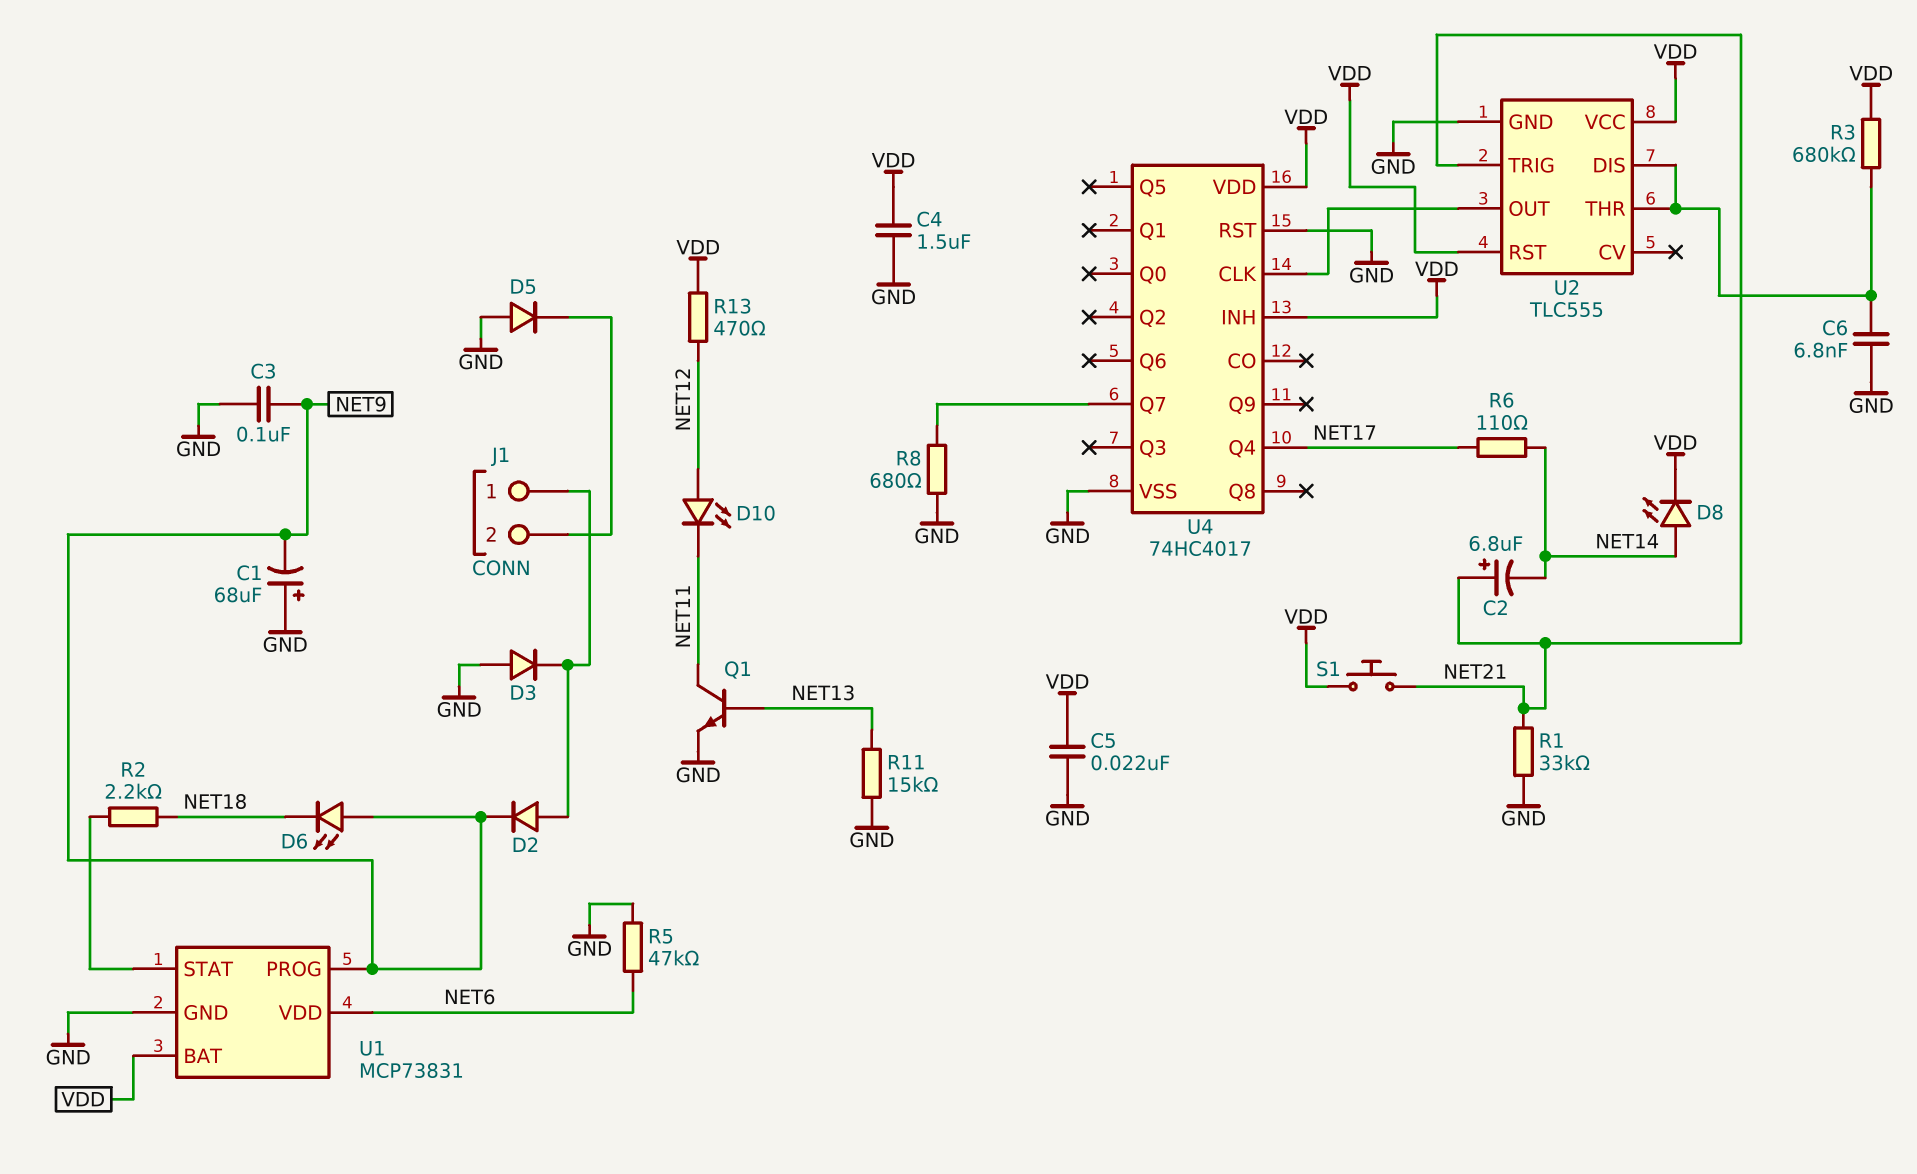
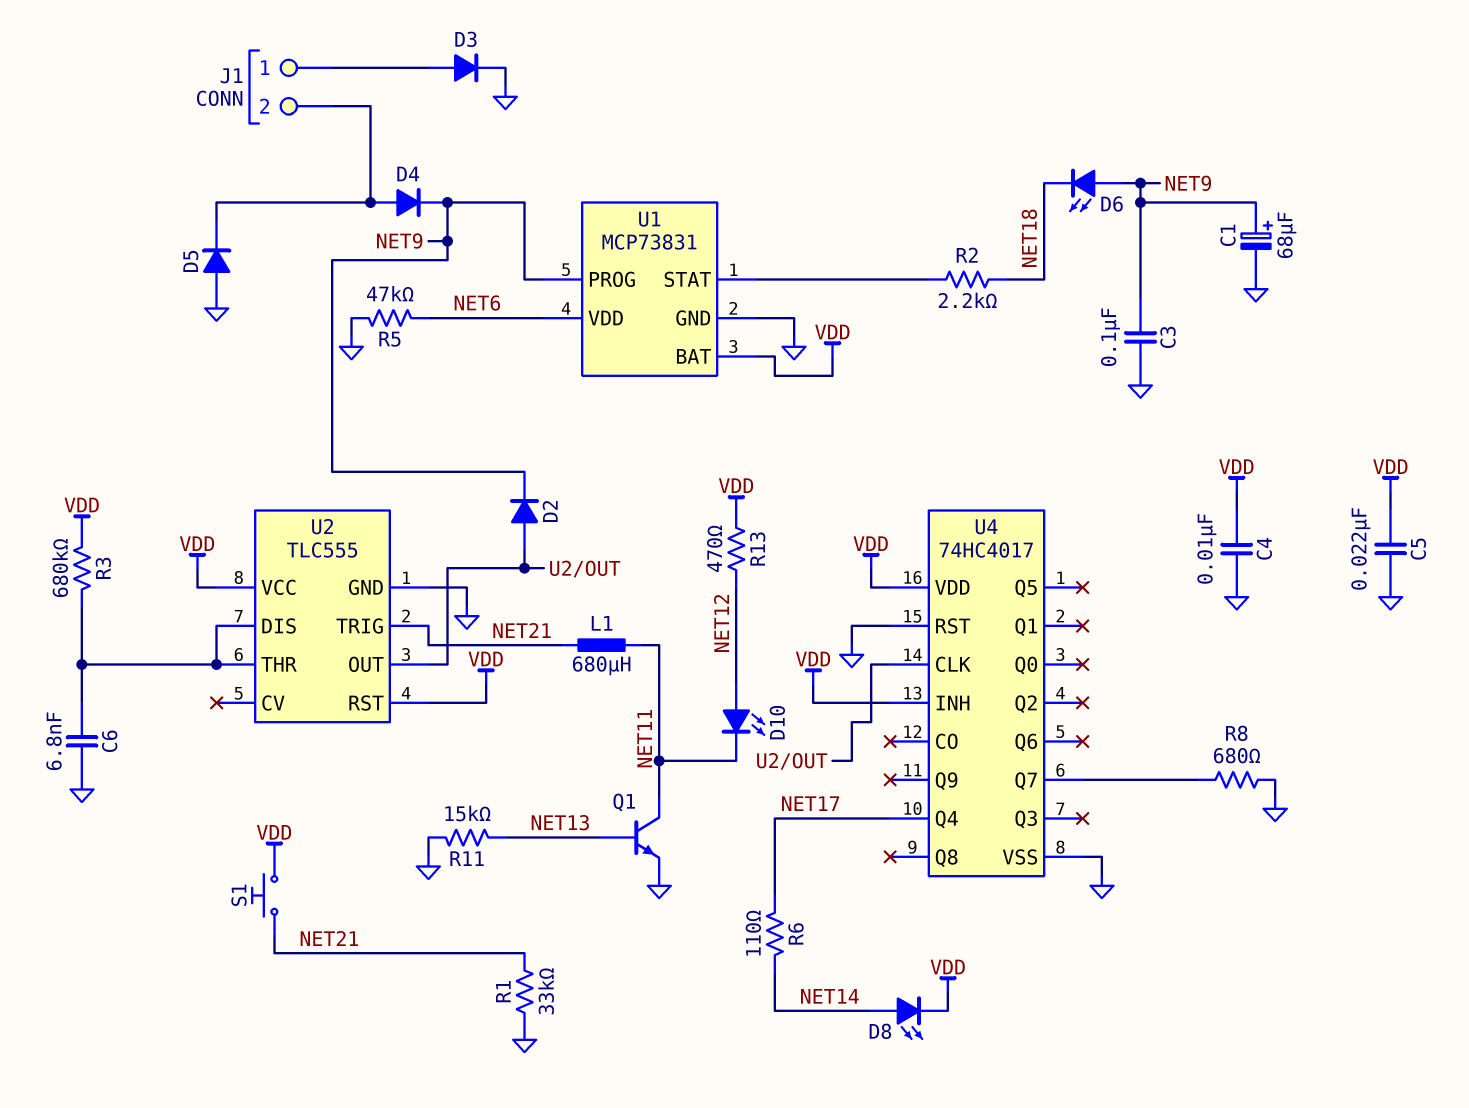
C1: 68uF (plus GND, minus NET9) -> 68uF (plus NET9, minus GND)
C2: 6.8uF (plus NET21, minus NET14) -> none
C4: 1.5uF (GND, VDD) -> 10nF (GND, VDD)
D2: diode (A J1/1, K NET9) -> diode (A U2/OUT, K NET9)
D3: diode (A GND, K J1/1) -> diode (A J1/1, K GND)
D4: none -> diode (A J1/2, K NET9)
L1: none -> 680uH (NET11, NET21)

